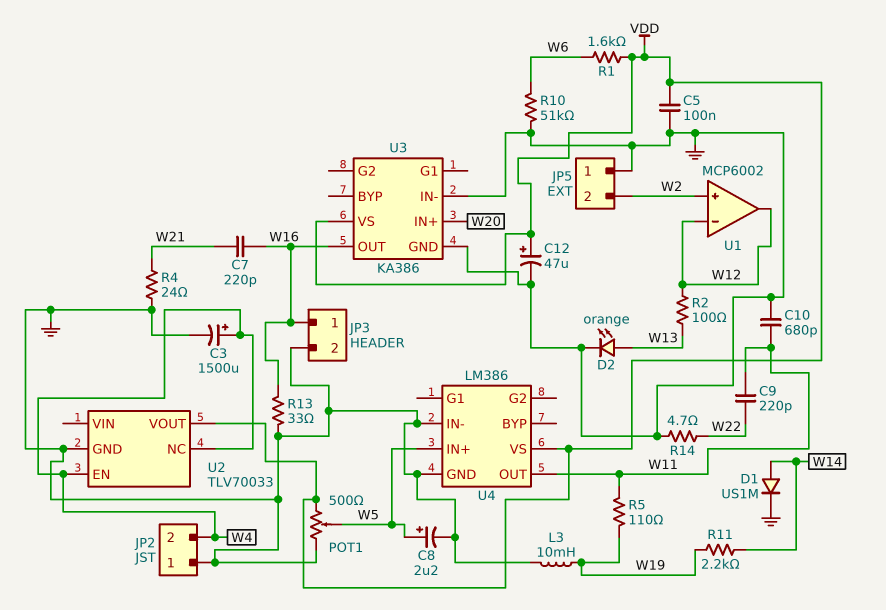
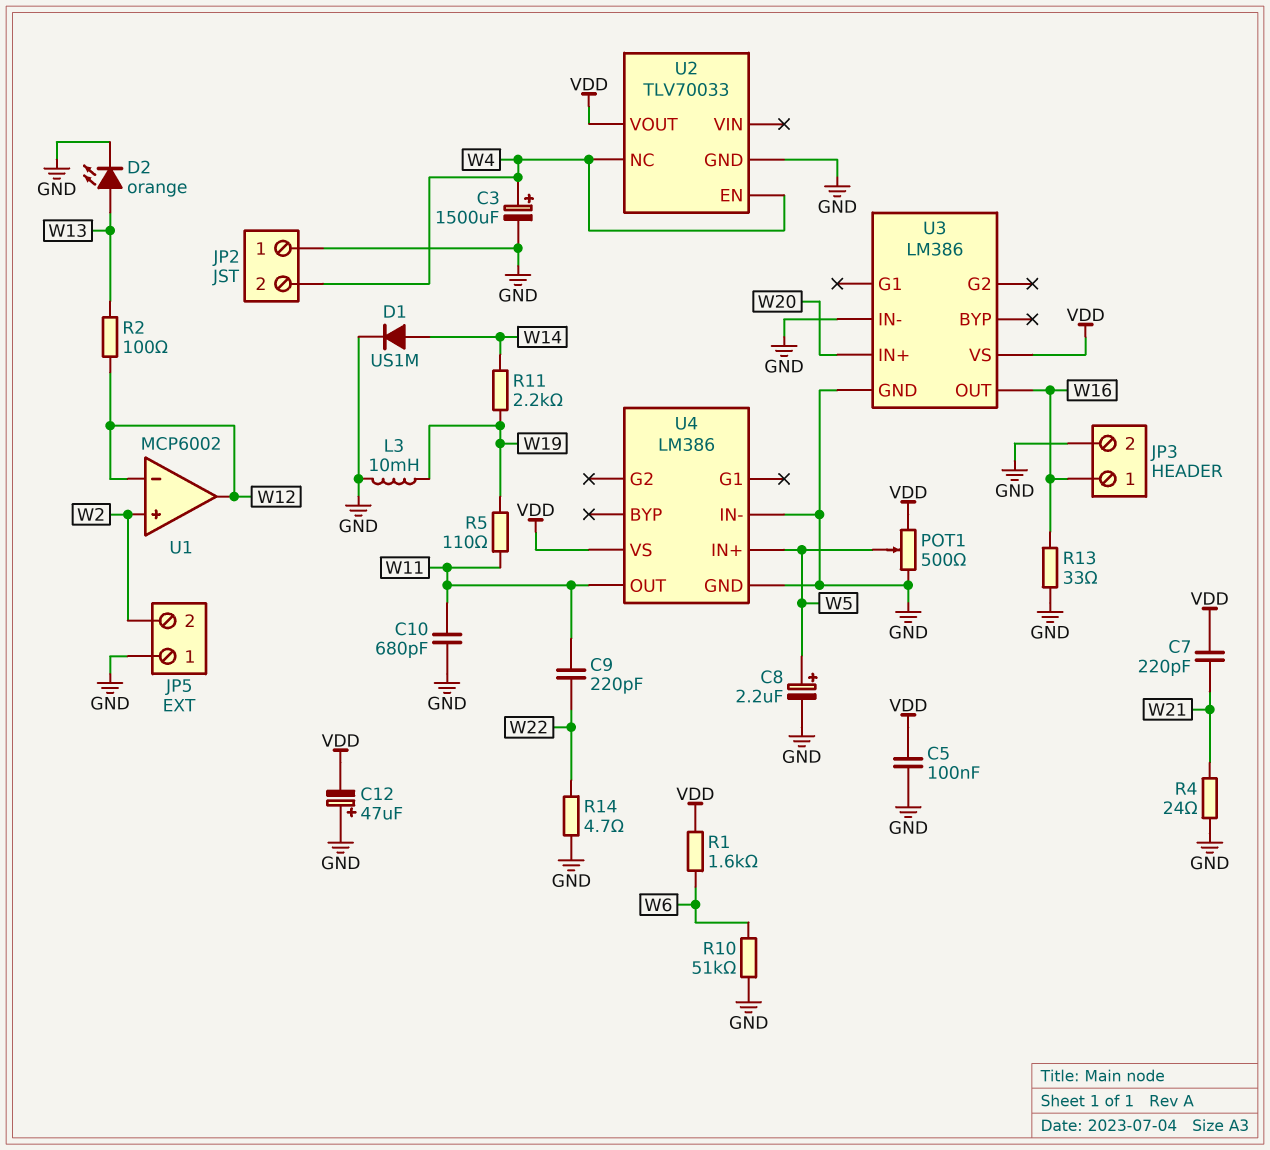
C7: 220pF (W16, W21) -> 220pF (VDD, W21)
C12: 47uF (plus VDD, minus GND) -> 47uF (plus GND, minus VDD)
U3: KA386 -> LM386

